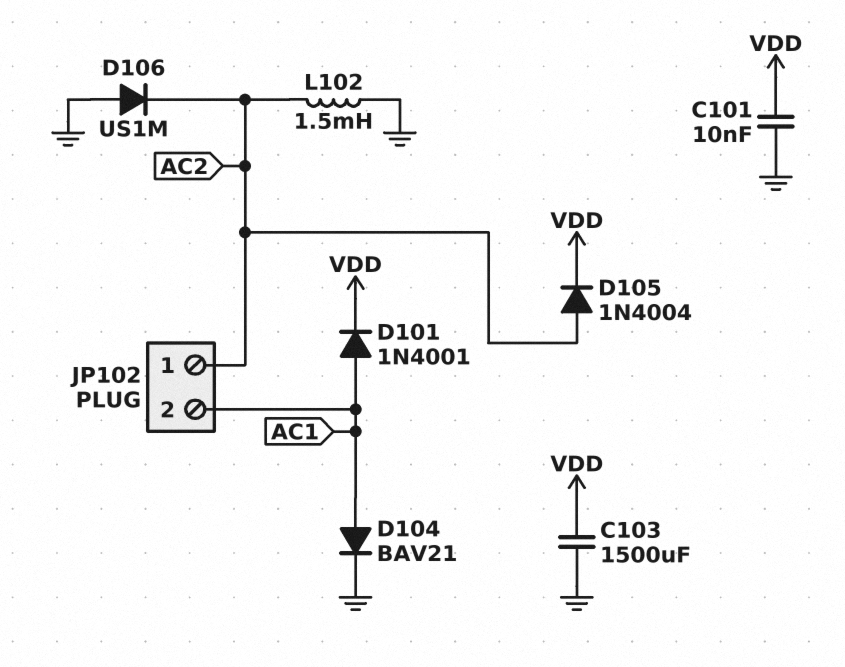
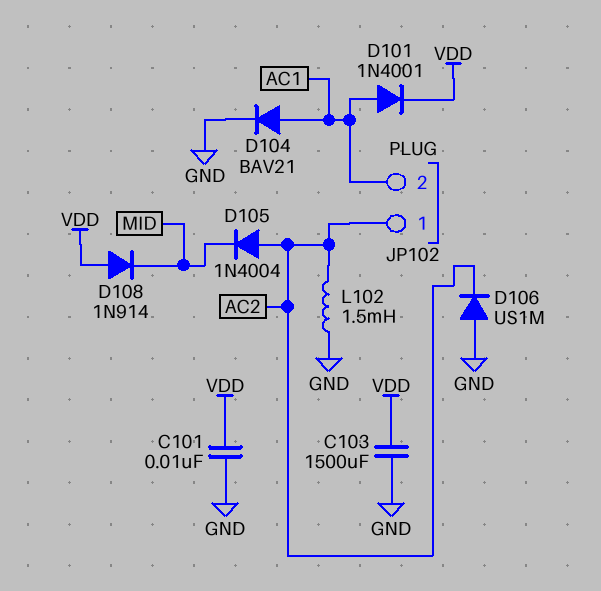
D105: diode 1N4004 (A AC2, K VDD) -> diode 1N4004 (A AC2, K MID)
D108: none -> diode 1N914 (A VDD, K MID)

